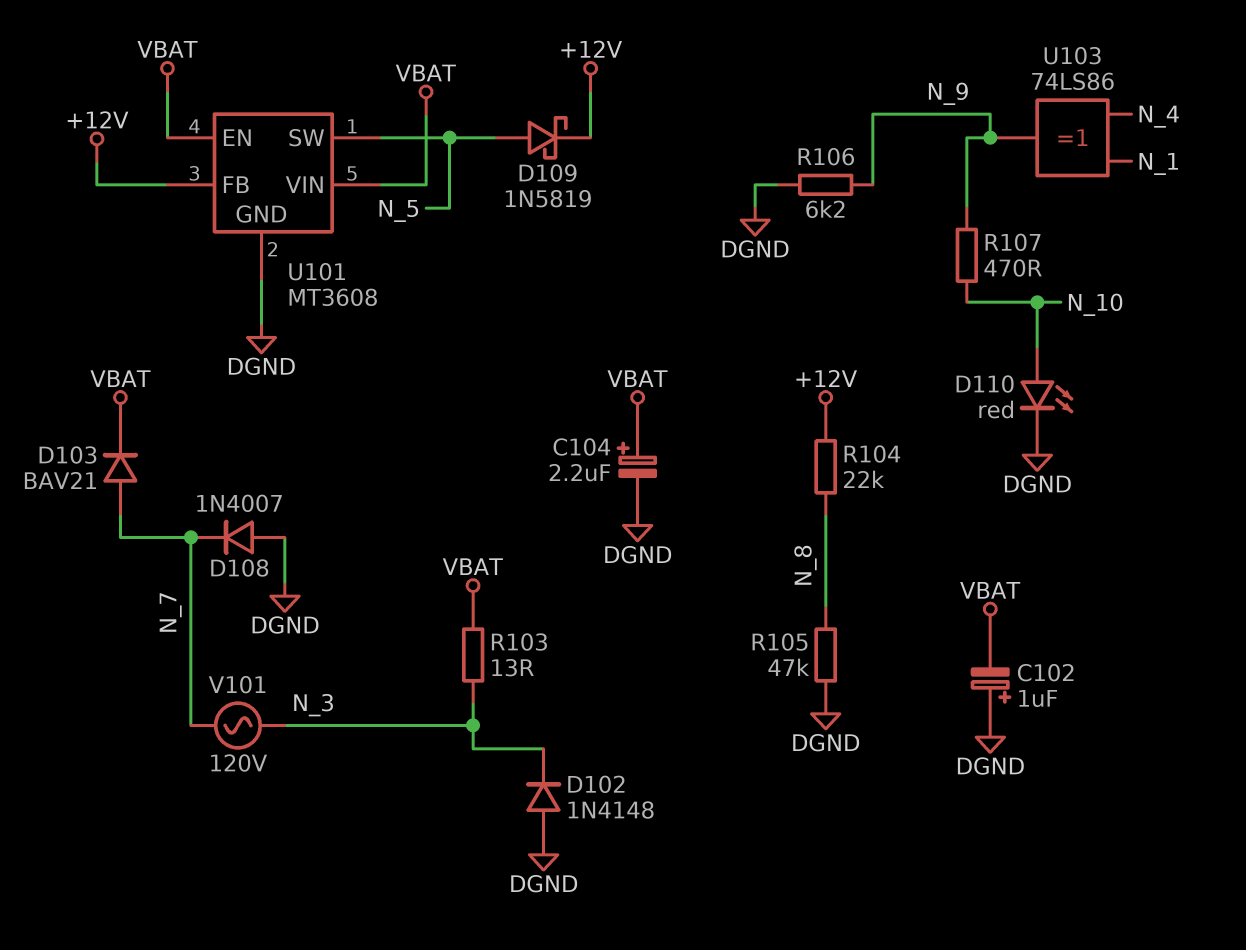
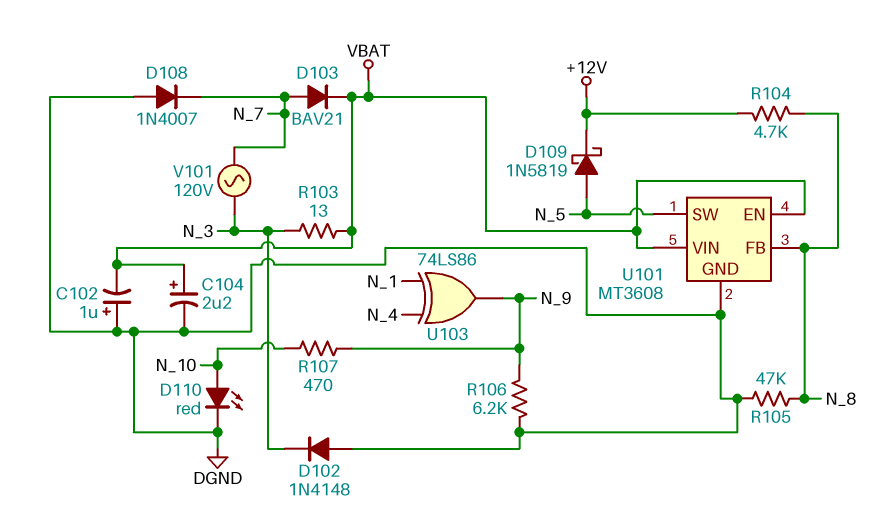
R104: 22k (+12V, N_8) -> 4.7k (+12V, N_8)
U101 pin FB: +12V -> N_8

